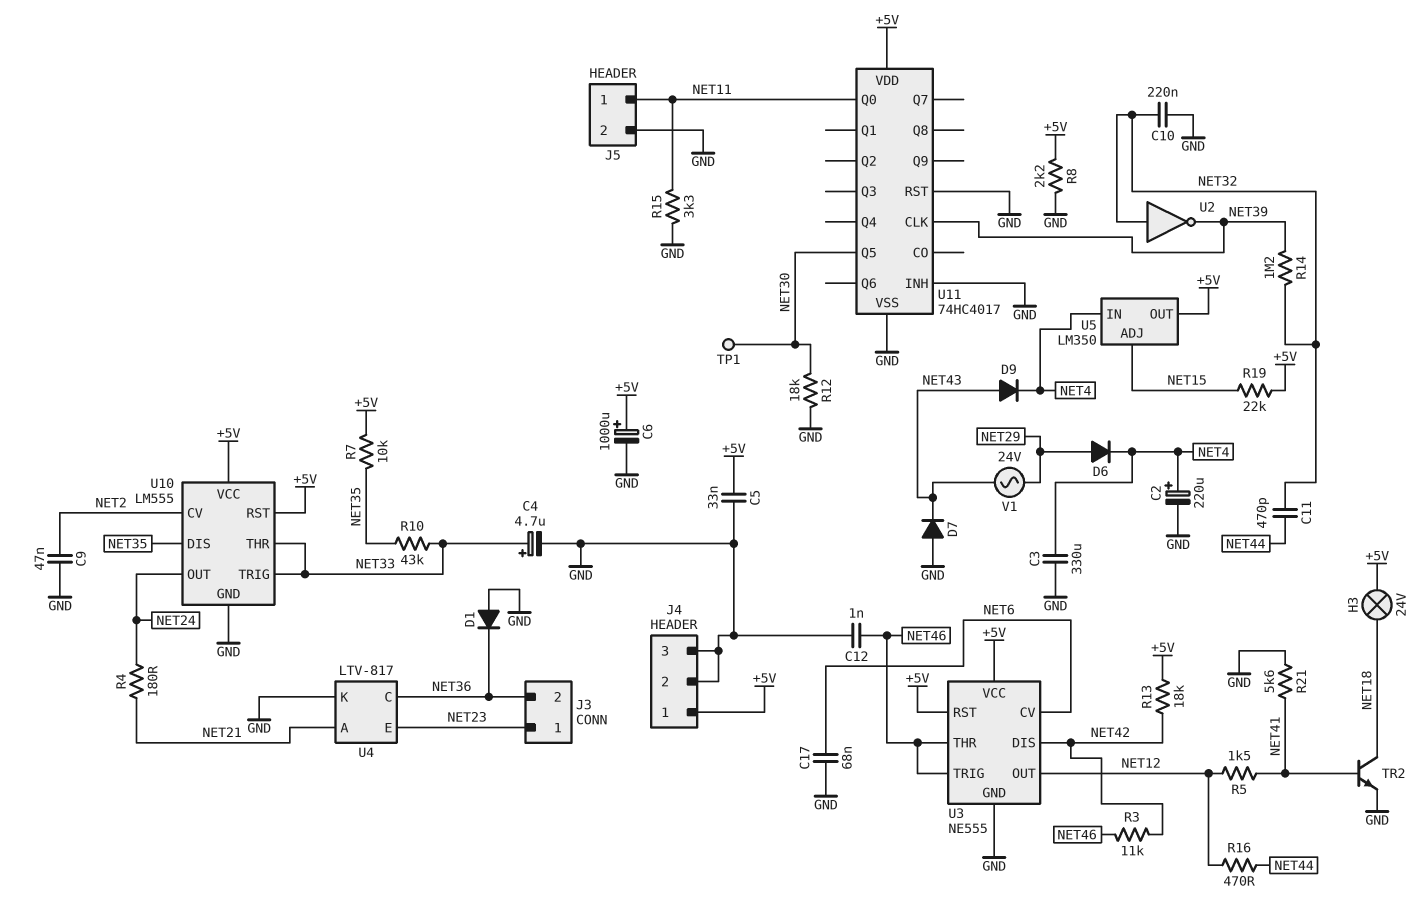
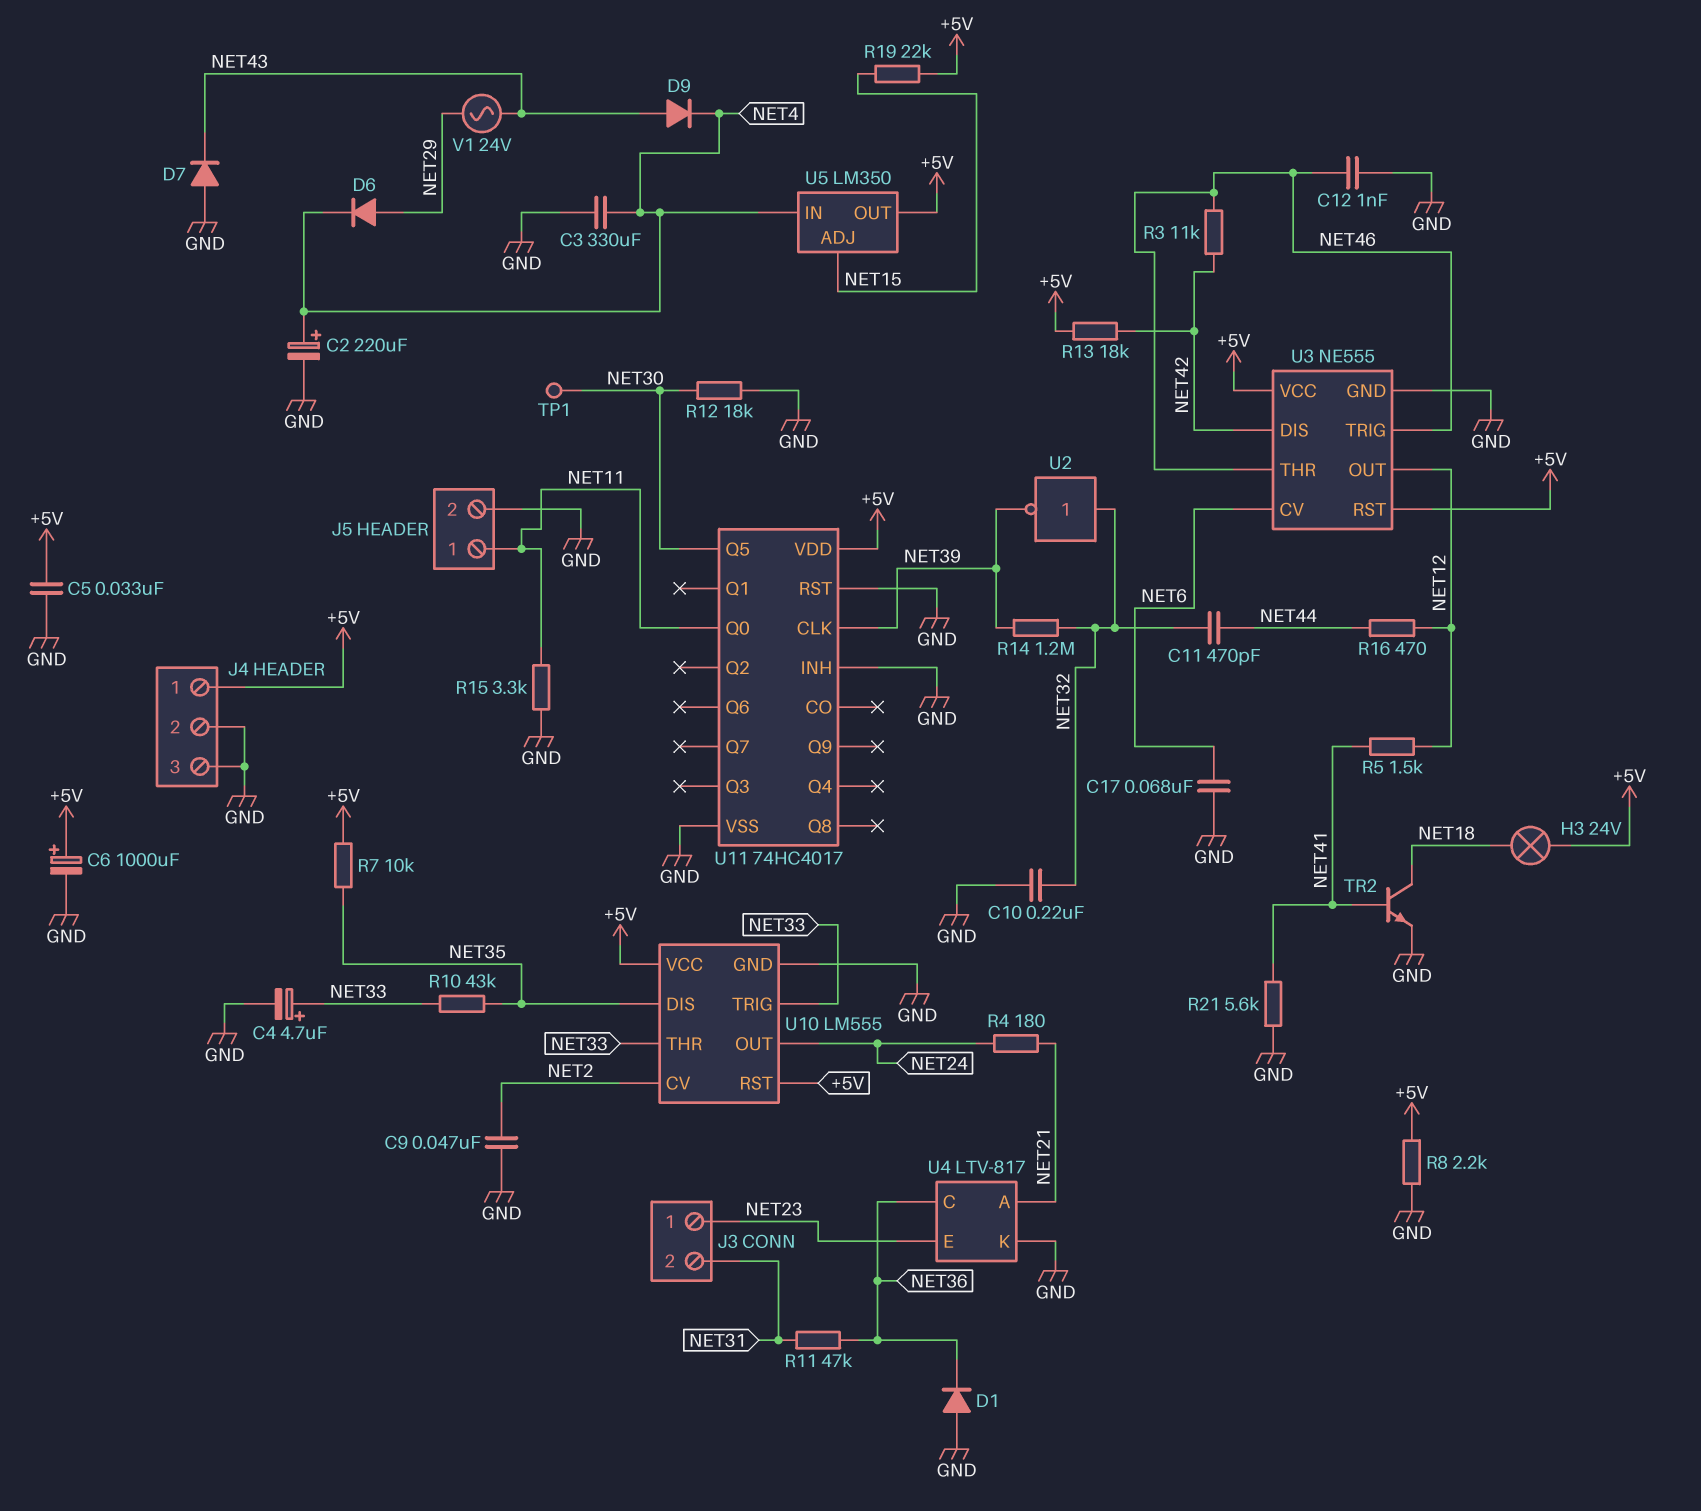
J3 pin 2: NET36 -> NET31
R11: none -> 47k (NET31, NET36)

